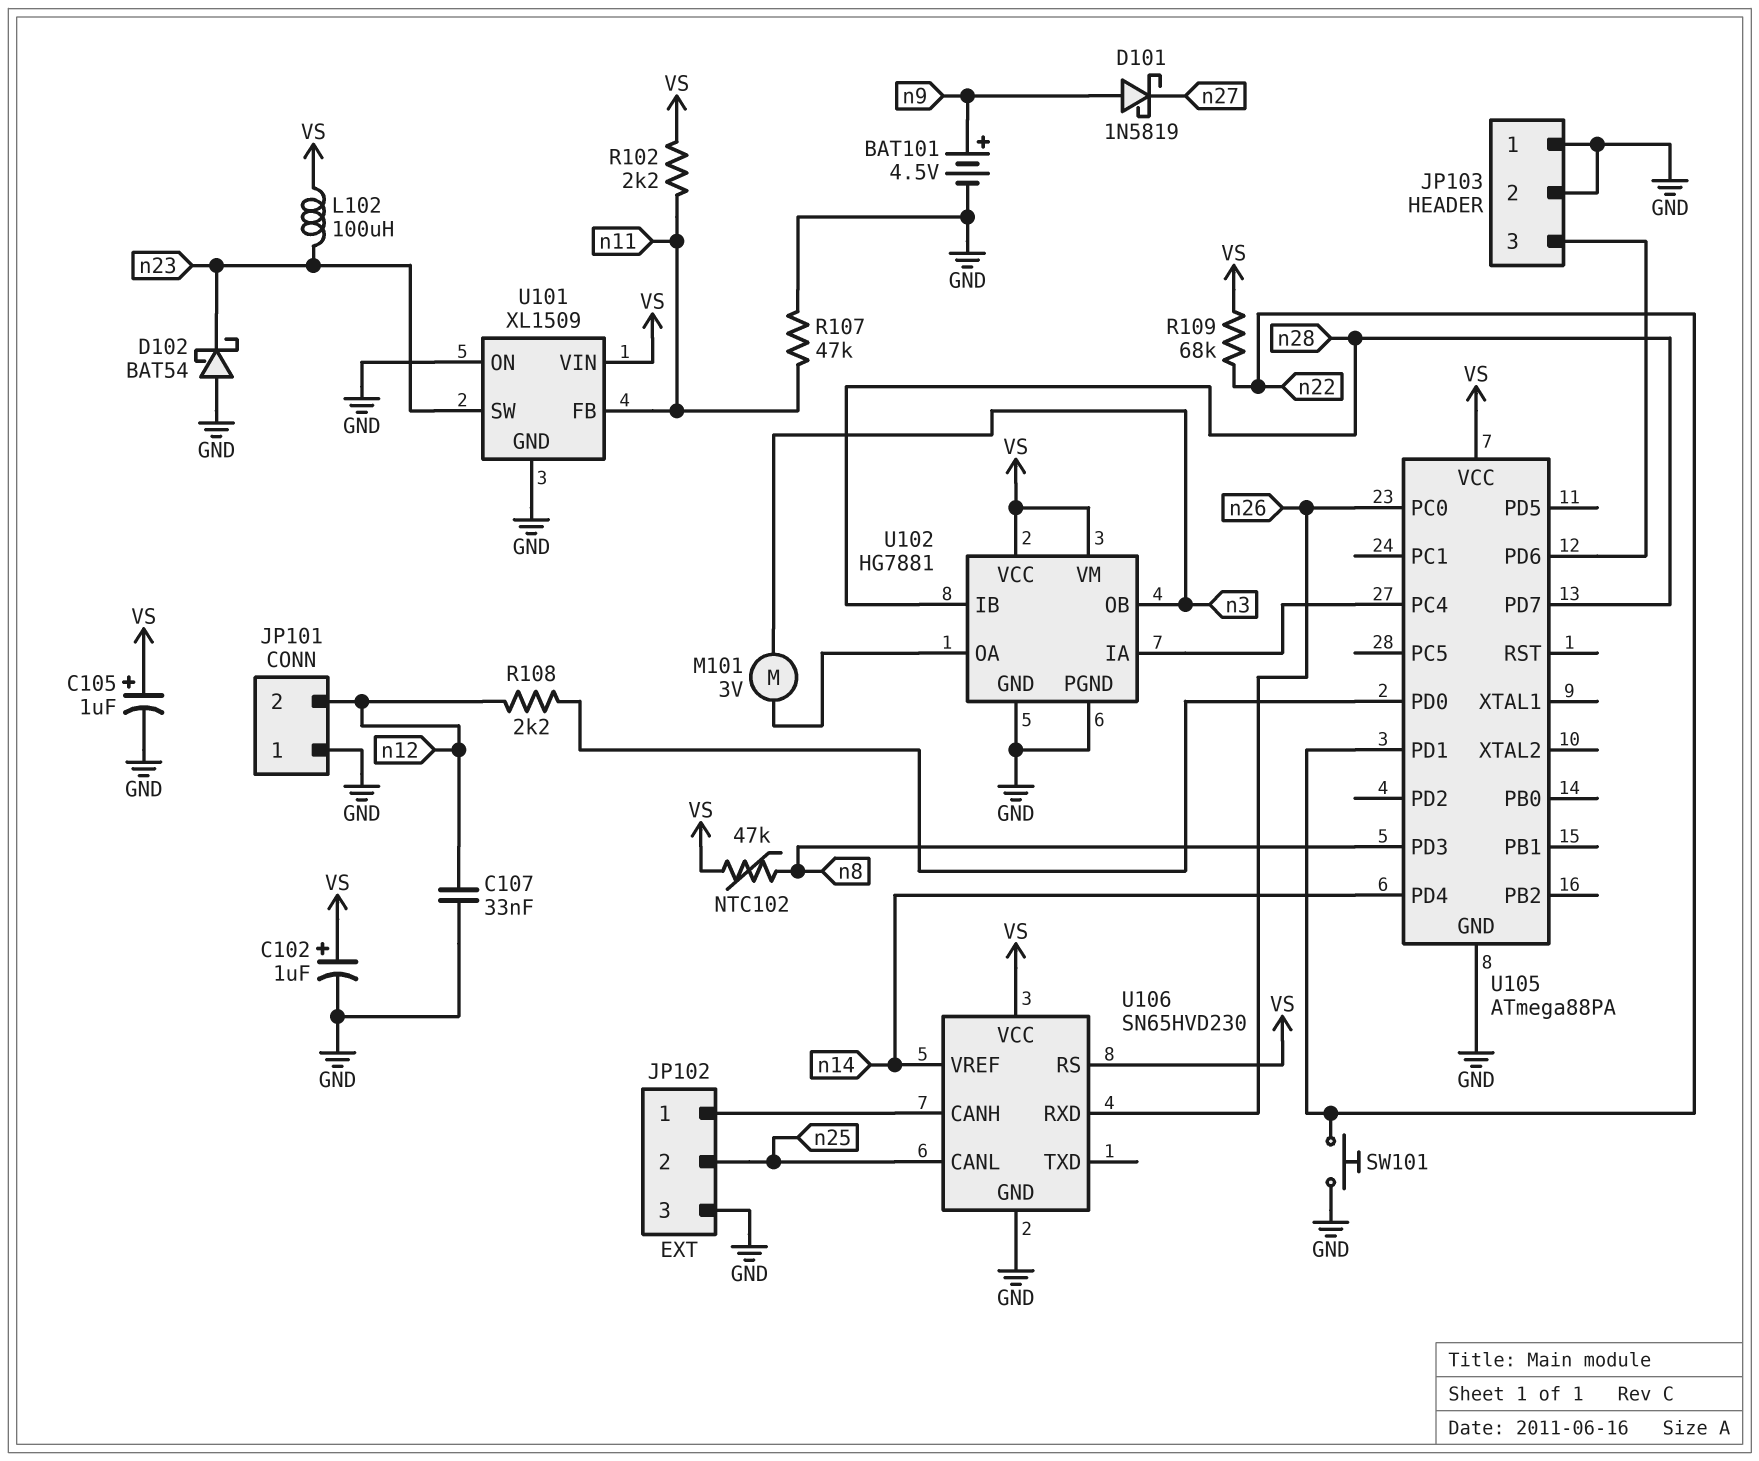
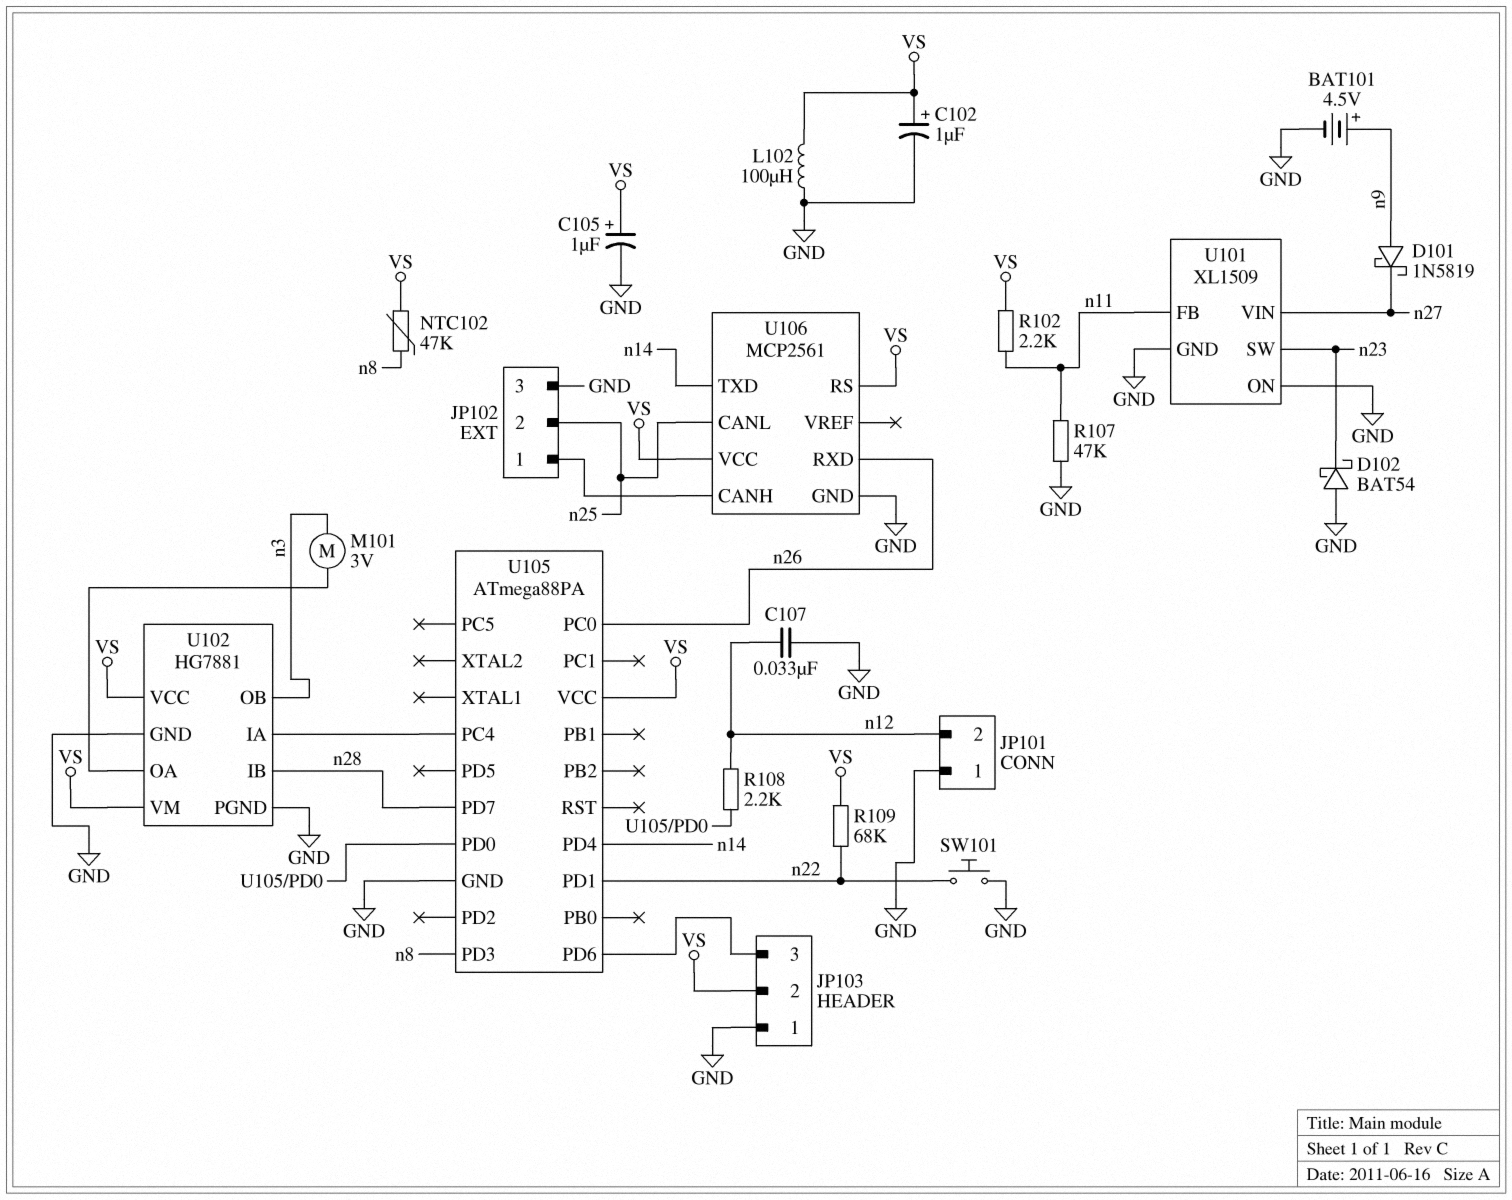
JP103 pin 2: GND -> VS
L102: 100uH (VS, n23) -> 100uH (GND, VS)
U101 pin VIN: VS -> n27
U106: SN65HVD230 -> MCP2561
U106 pin TXD: none -> n14
U106 pin VREF: n14 -> none

